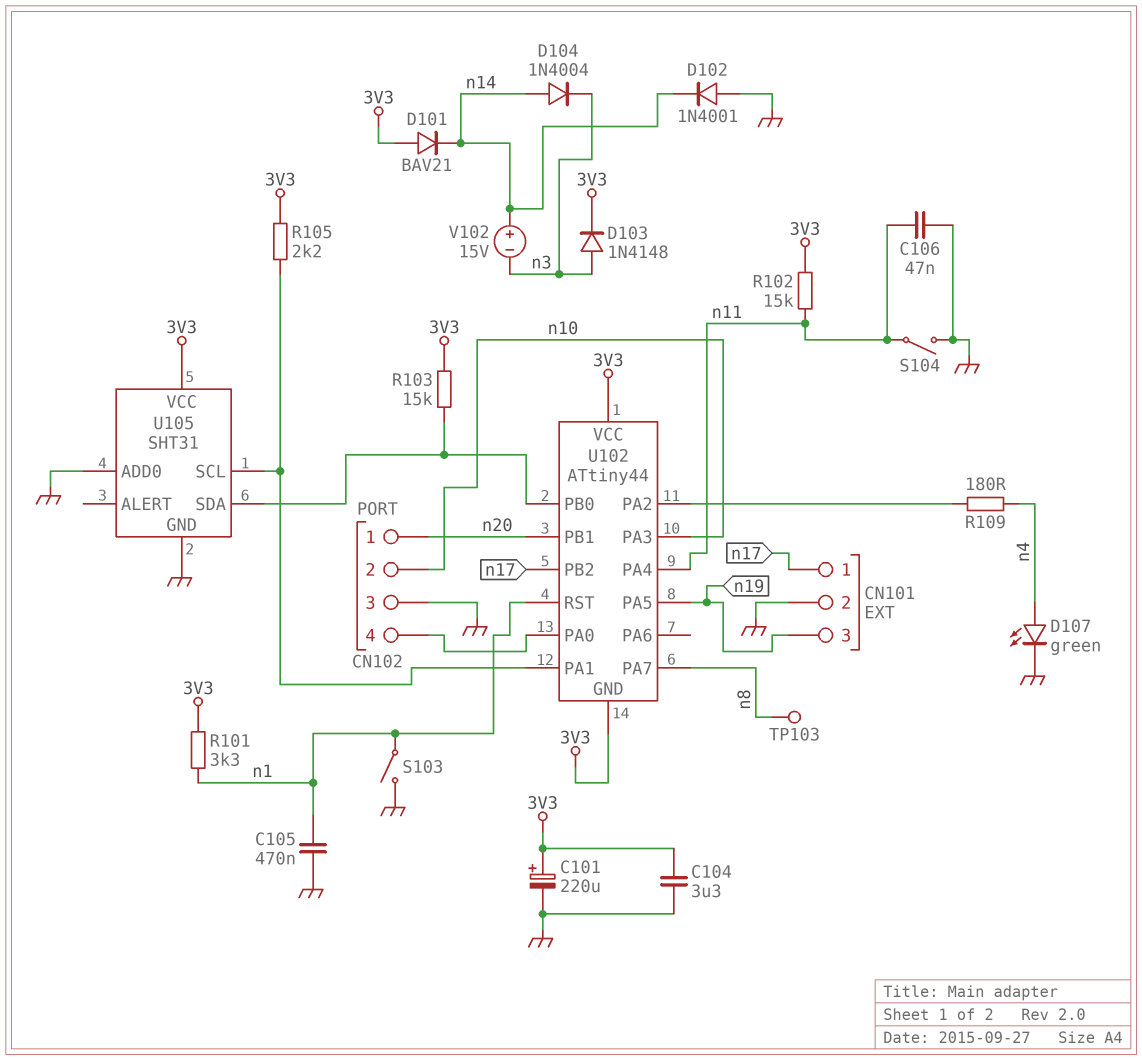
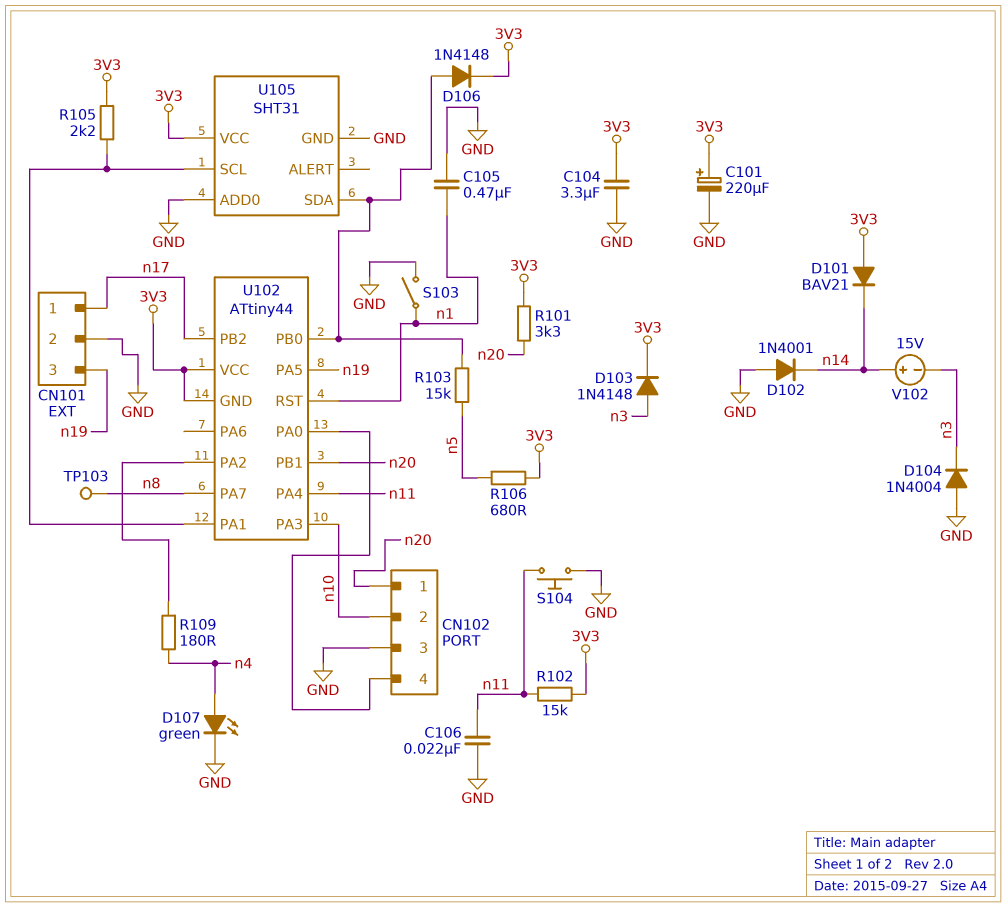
C106: 47nF (GND, n11) -> 22nF (GND, n11)
D104: diode 1N4004 (A n14, K n3) -> diode 1N4004 (A GND, K n3)
D106: none -> diode 1N4148 (A U102/PB0, K 3V3)
R101: 3.3k (3V3, n1) -> 3.3k (3V3, n20)
R103: 15k (3V3, U102/PB0) -> 15k (U102/PB0, n5)
R106: none -> 680 (3V3, n5)
S104: switch (GND, n11) -> button (GND, n11)

